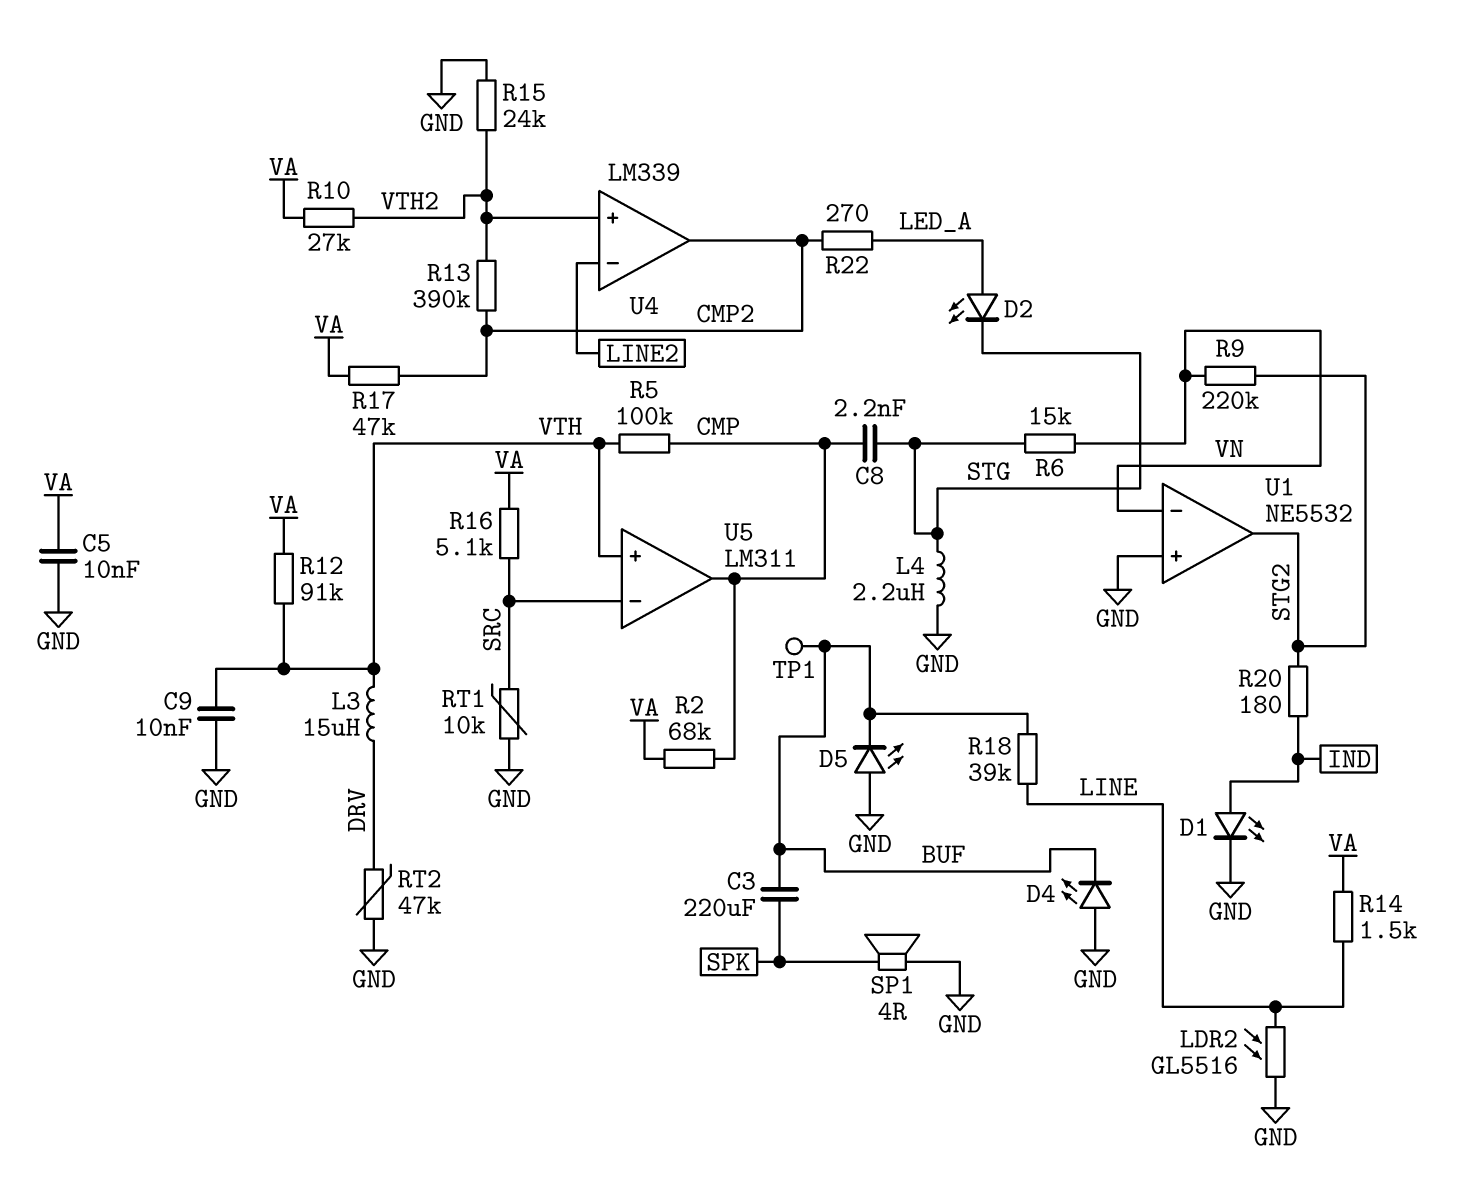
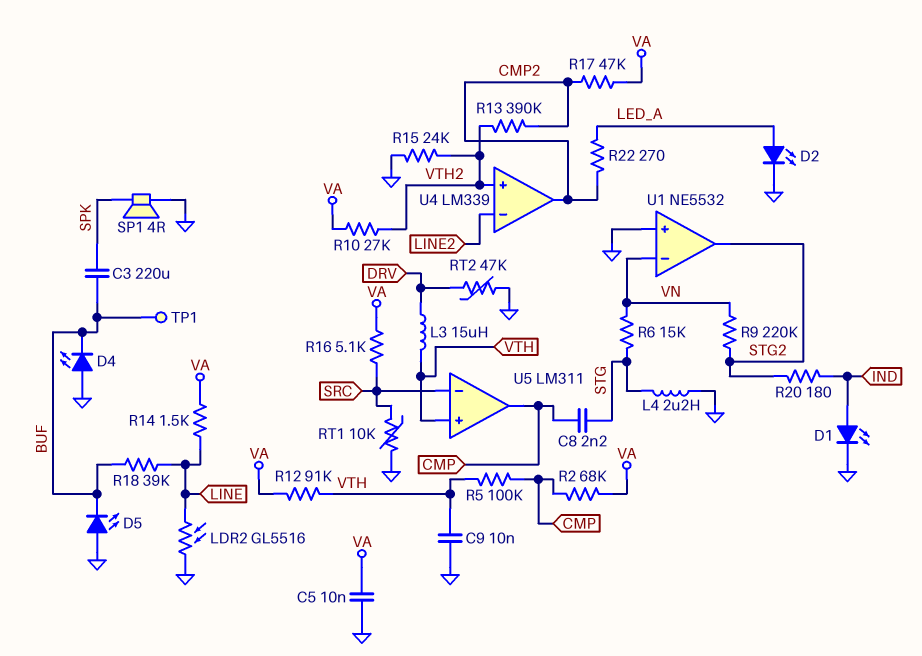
D2: LED (A LED_A, K STG) -> LED (A LED_A, K GND)

